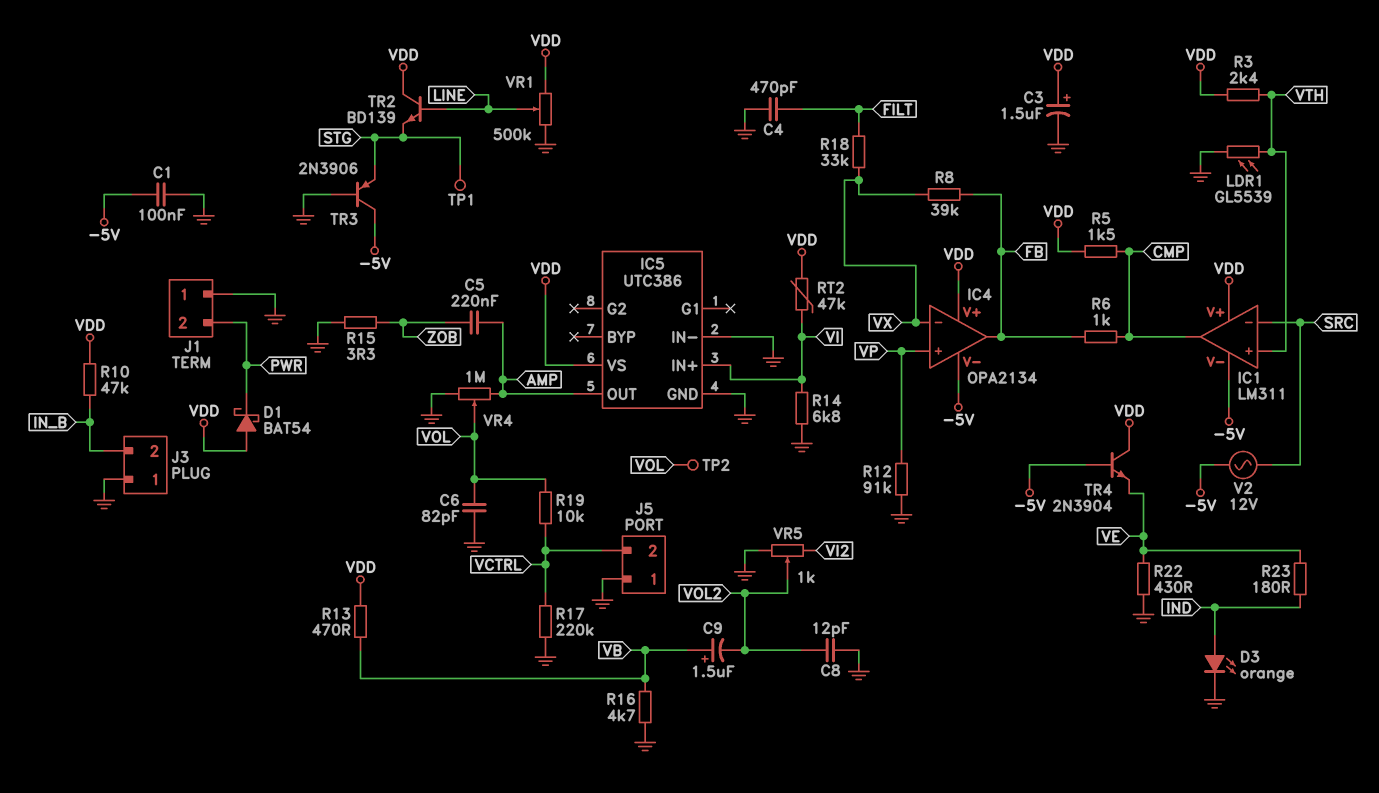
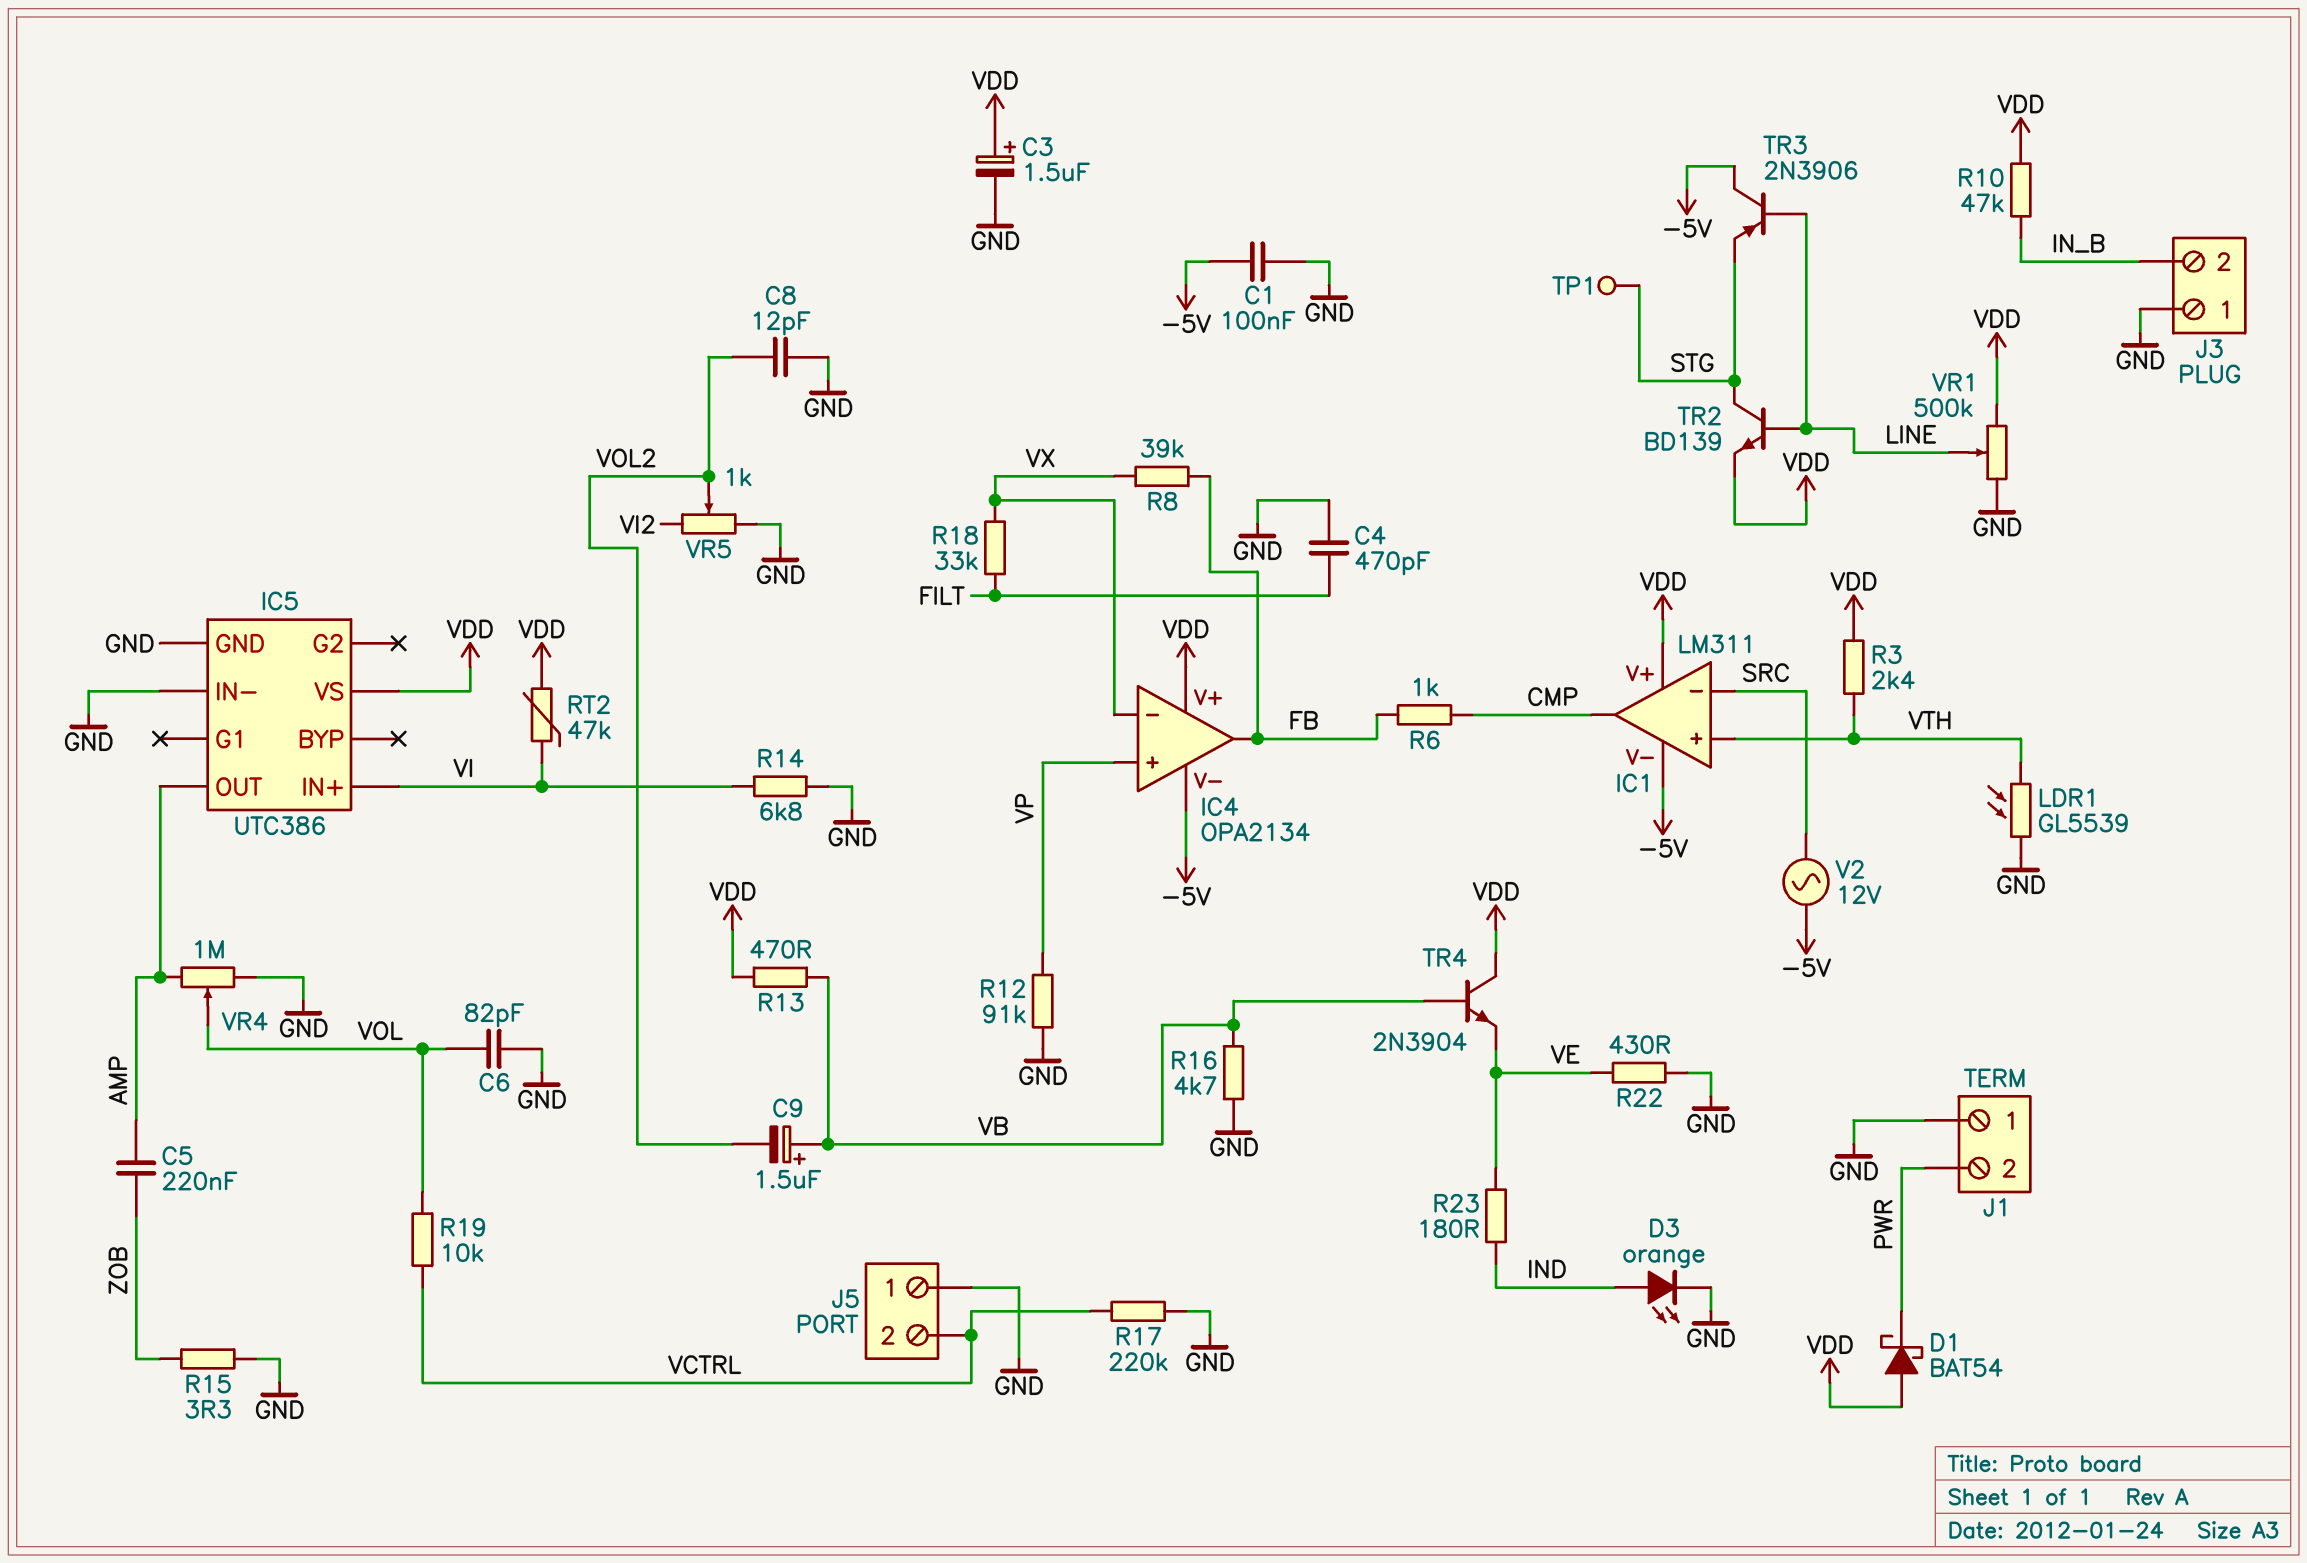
R5: 1.5k (CMP, VDD) -> none
TP2: test point (VOL) -> none
TR2: NPN BD139 (B LINE, C VDD, E STG) -> NPN BD139 (B LINE, C STG, E VDD)
TR3: PNP 2N3906 (B GND, C -5V, E STG) -> PNP 2N3906 (B LINE, C -5V, E STG)
TR4: NPN 2N3904 (B -5V, C VDD, E VE) -> NPN 2N3904 (B VB, C VDD, E VE)

